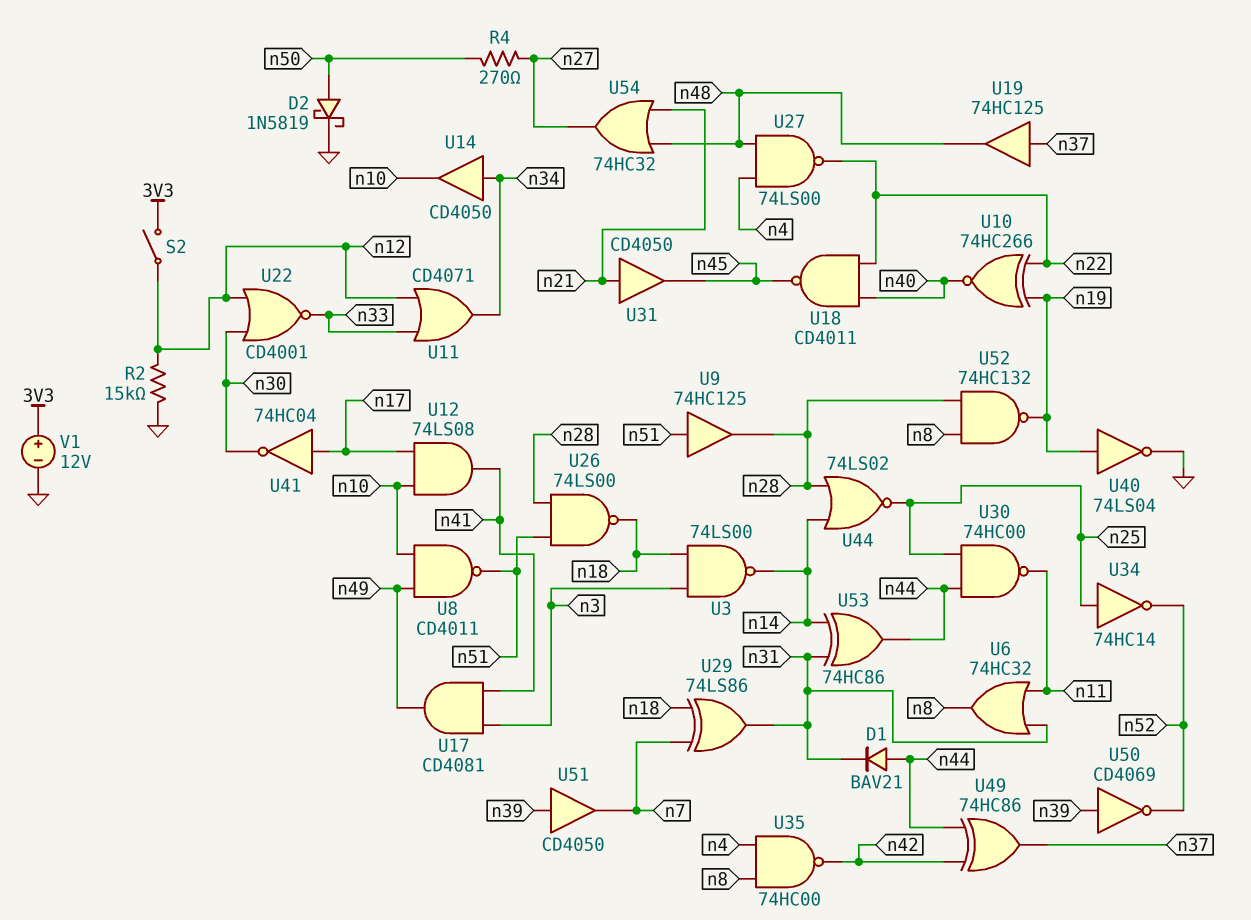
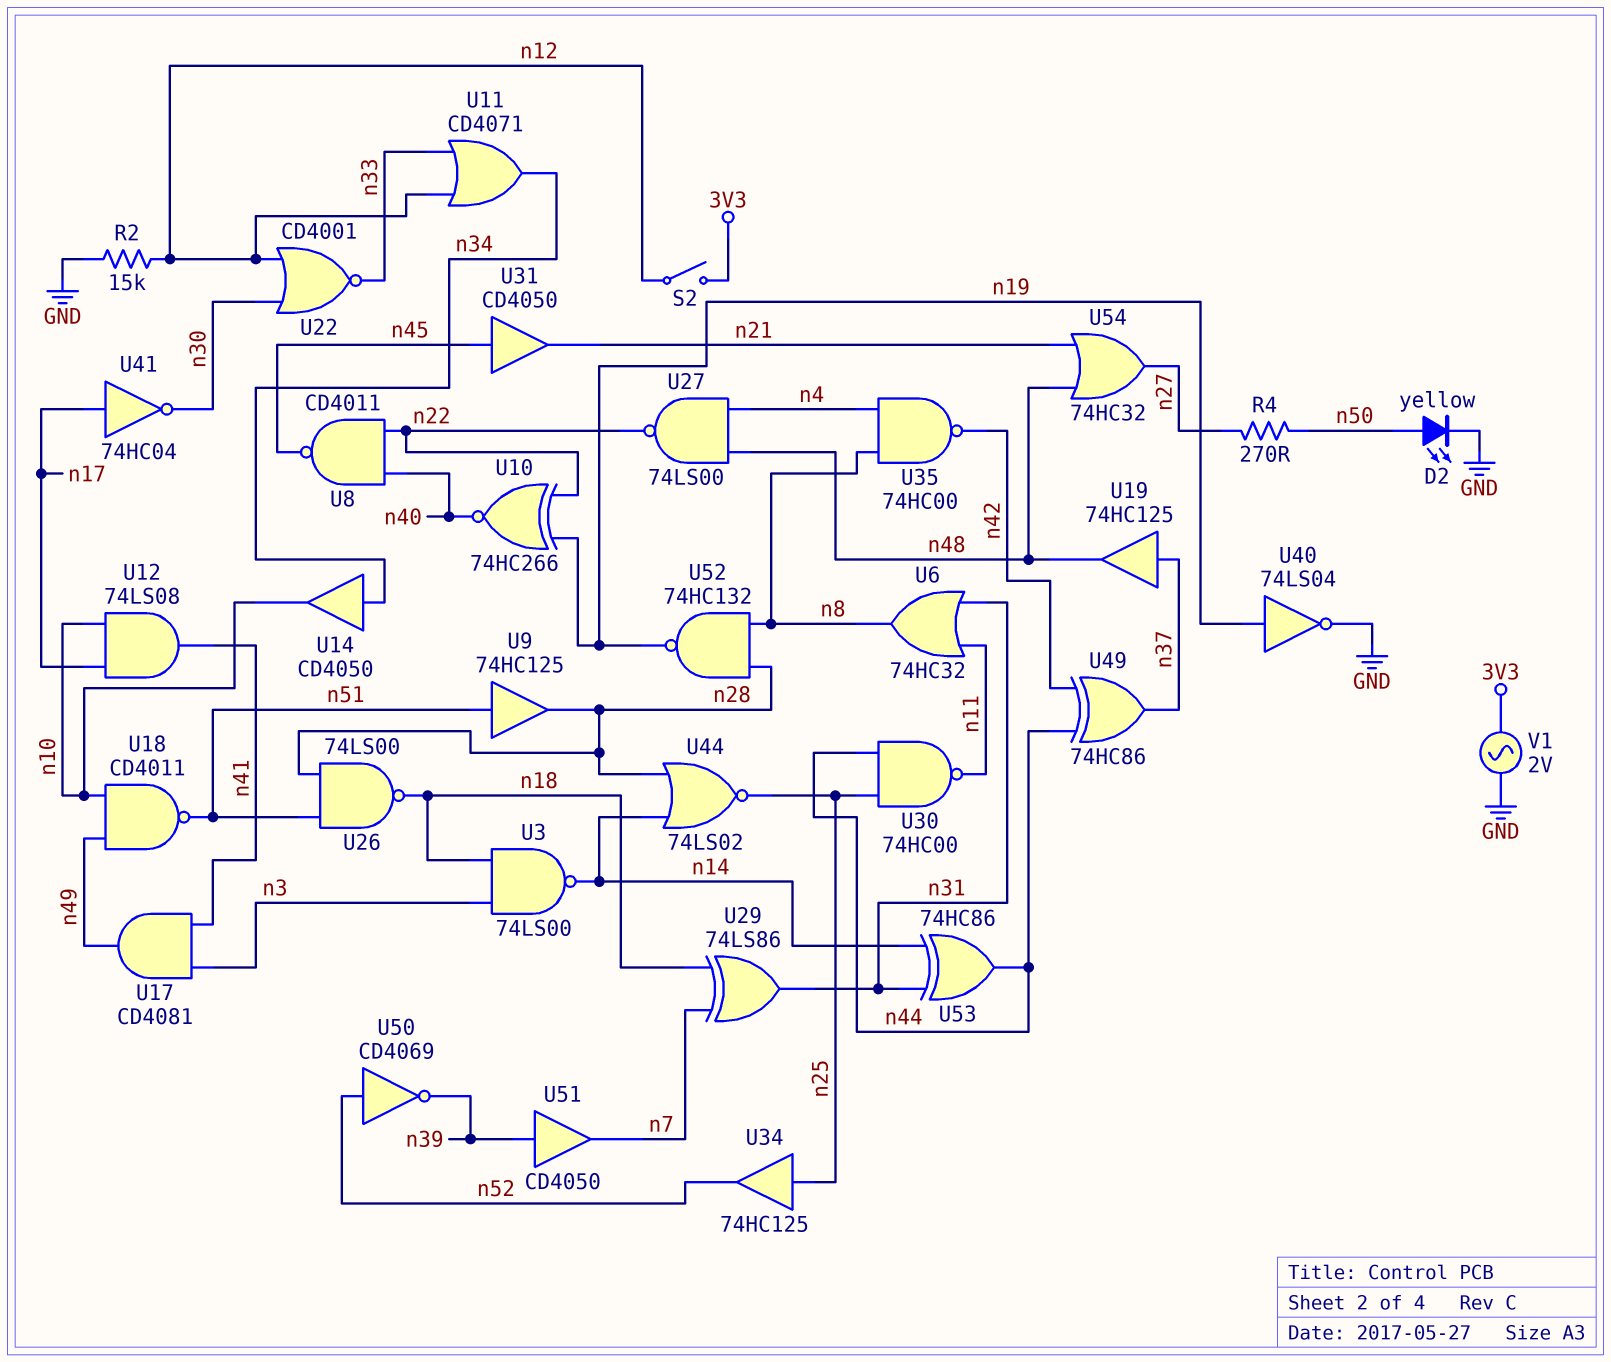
D1: diode BAV21 (A n44, K n31) -> none
D2: schottky 1N5819 (A n50, K GND) -> LED yellow (A n50, K GND)
U8: NAND CD4011 (in n10, in n49, out n51) -> NAND CD4011 (in n22, in n40, out n45)
U18: NAND CD4011 (in n22, in n40, out n45) -> NAND CD4011 (in n10, in n49, out n51)
U31: buffer CD4050 (in n21, out n45) -> buffer CD4050 (in n45, out n21)
U34: NOT 74HC14 (in n25, out n52) -> buffer 74HC125 (in n25, out n52)
U50: NOT CD4069 (in n39, out n52) -> NOT CD4069 (in n52, out n39)
V1: 12V (plus 3V3, minus GND) -> AC 2V (3V3, GND)

